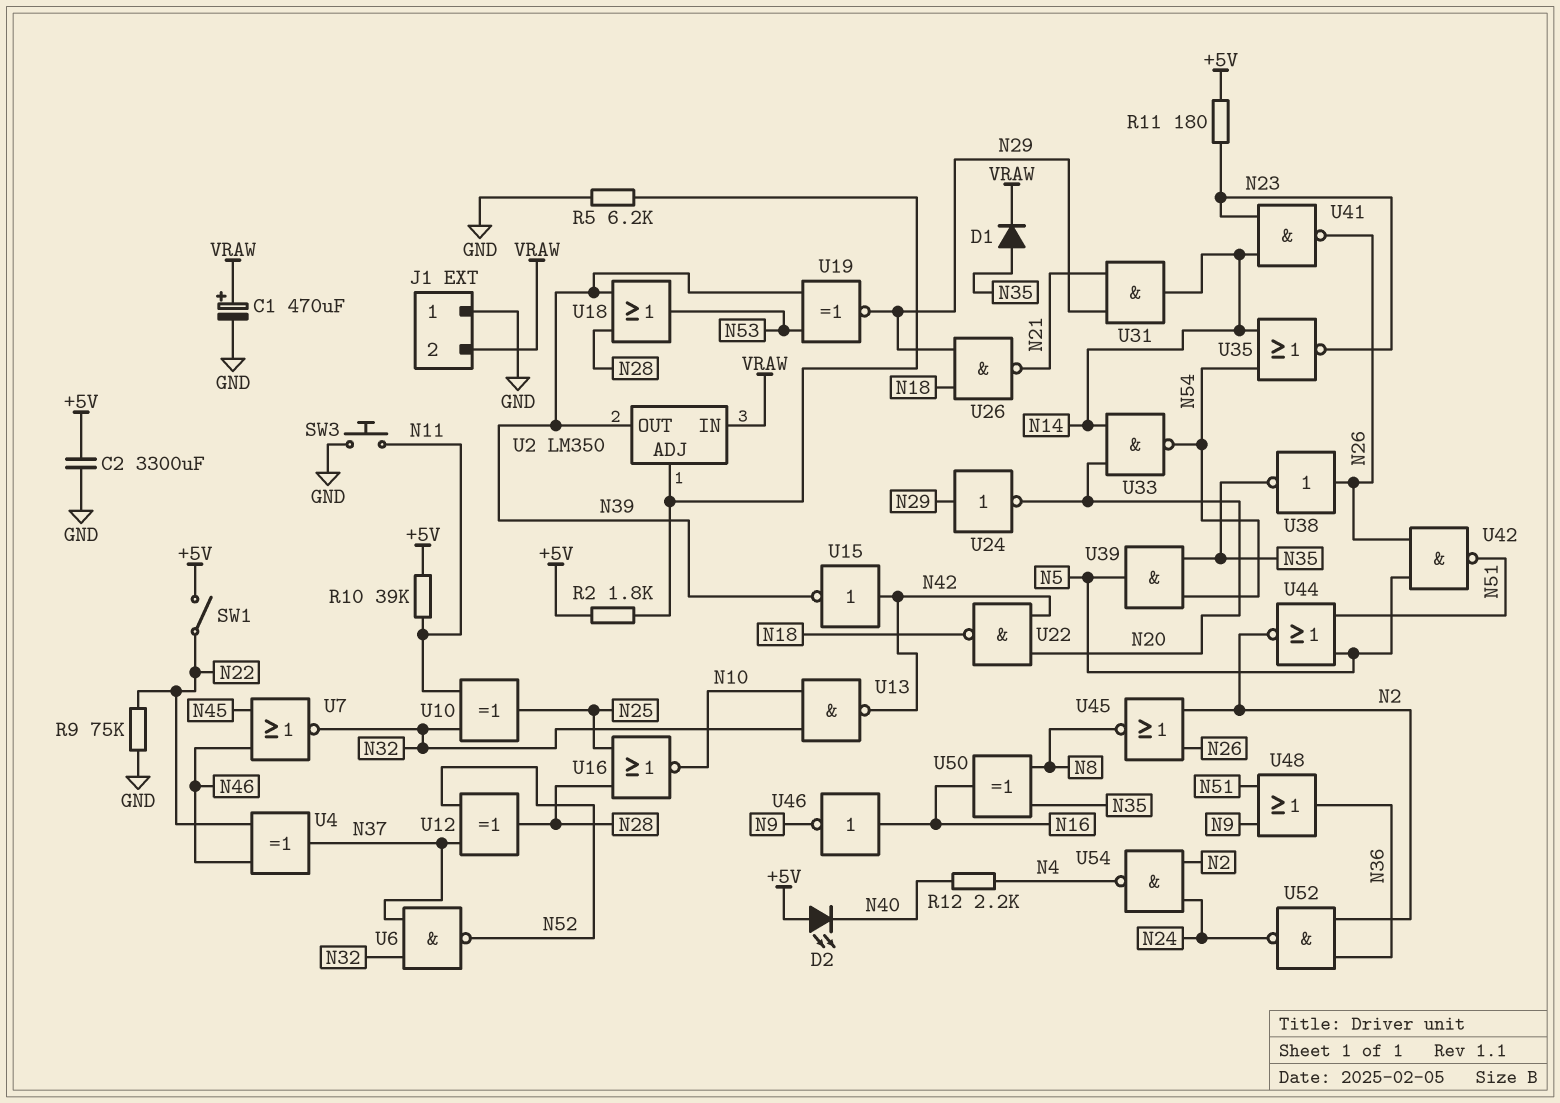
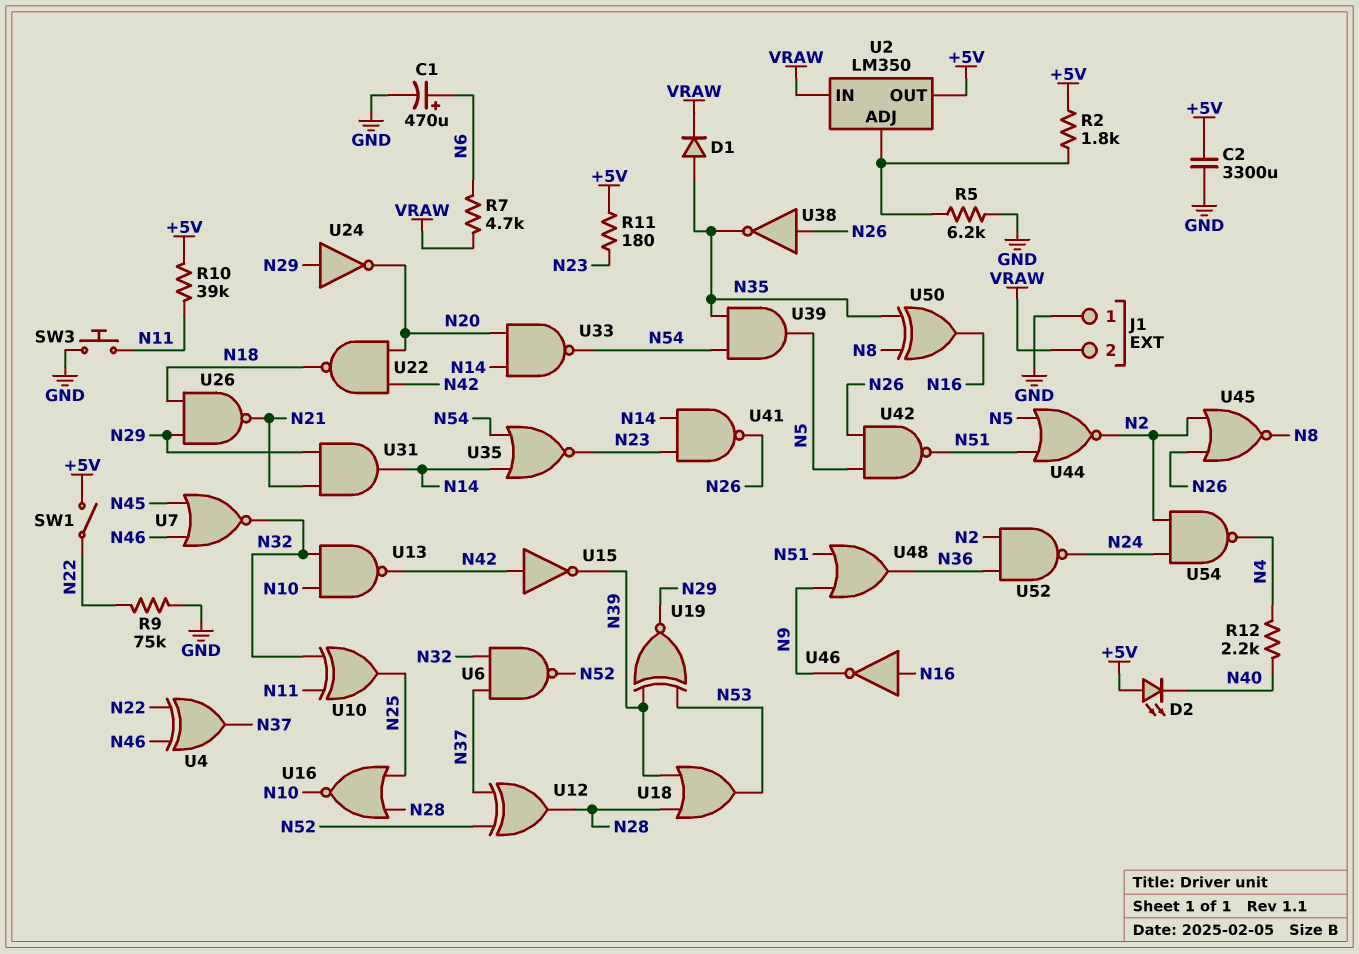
C1: 470uF (plus VRAW, minus GND) -> 470uF (plus N6, minus GND)
R7: none -> 4.7k (N6, VRAW)
U2 pin OUT: N39 -> +5V

